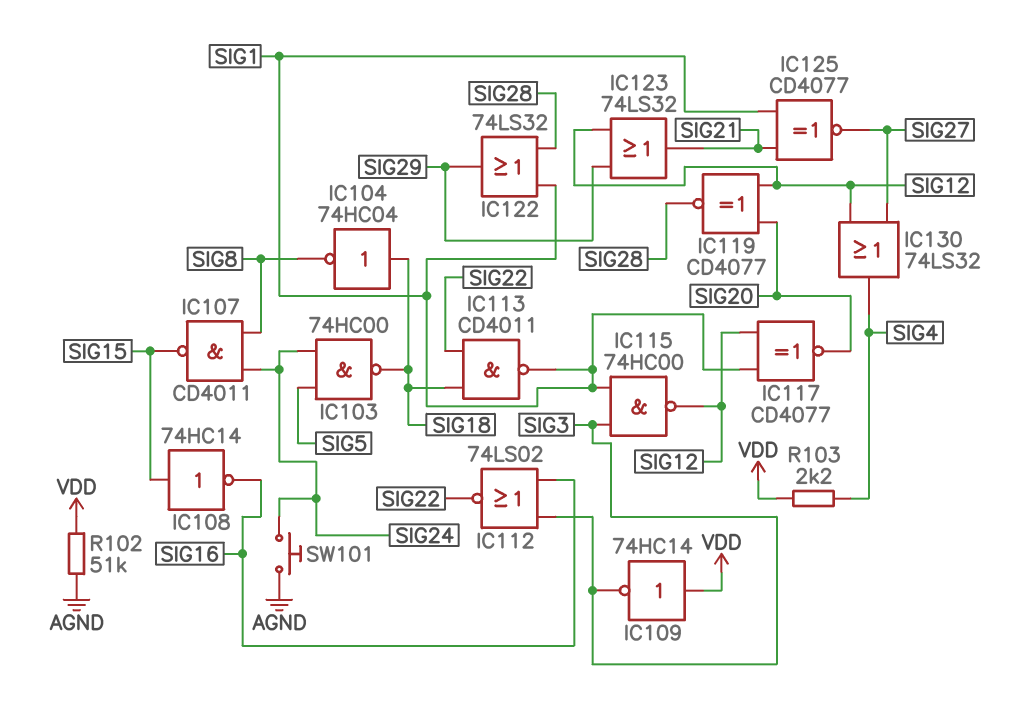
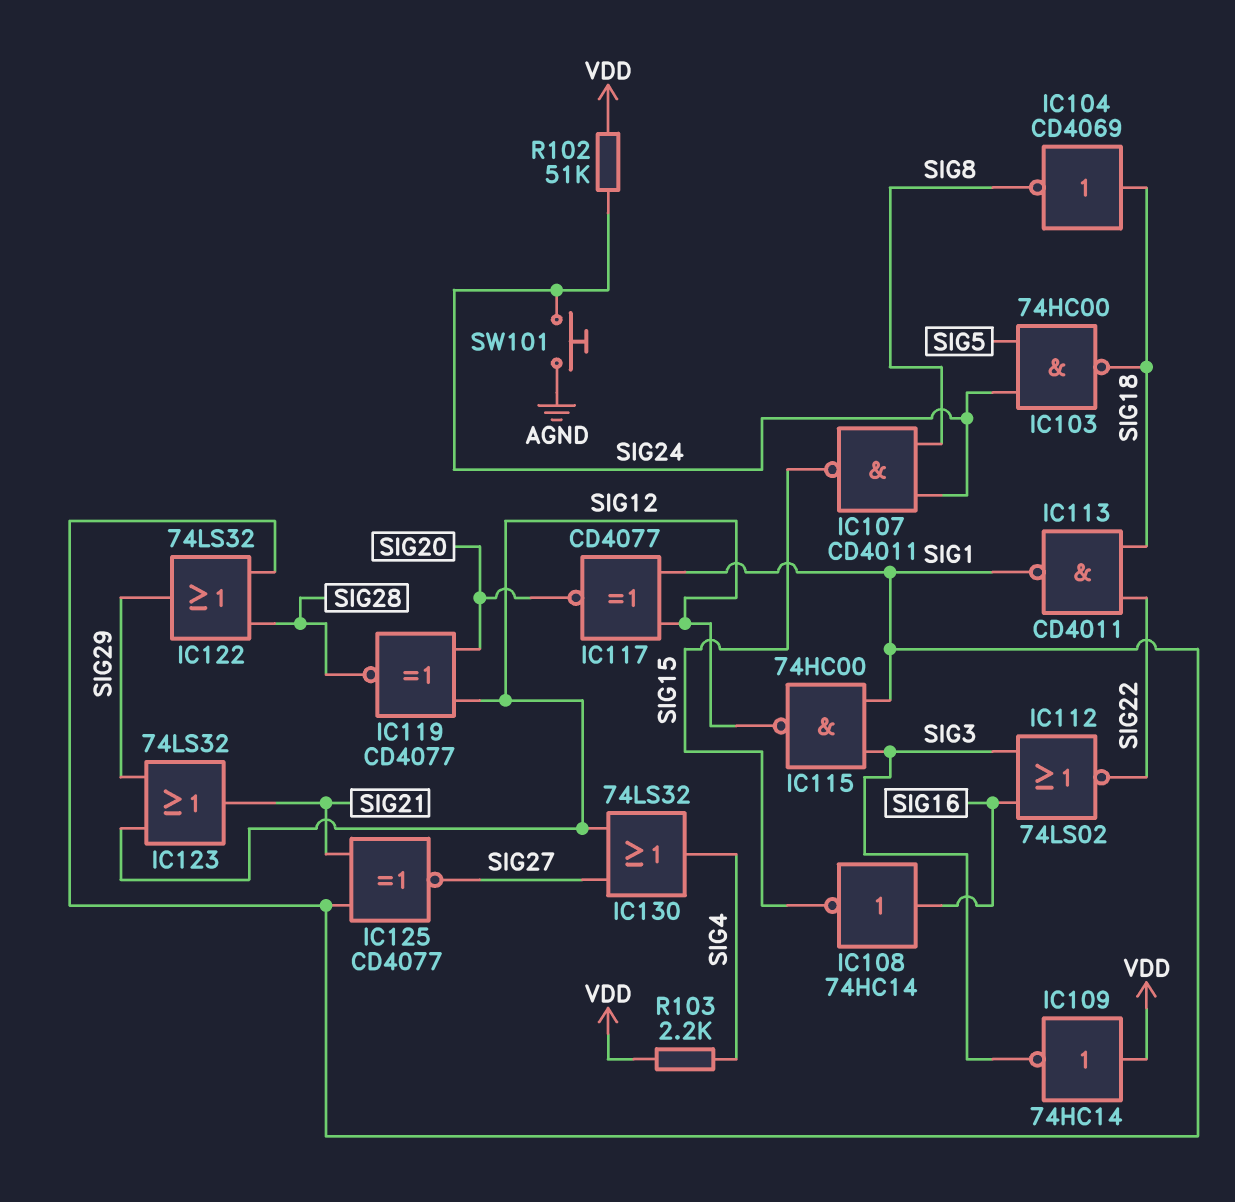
IC104: NOT 74HC04 (in SIG18, out SIG8) -> NOT CD4069 (in SIG18, out SIG8)
IC108: NOT 74HC14 (in SIG15, out SIG16) -> NOT 74HC14 (in SIG16, out SIG15)
R102: 51k (AGND, VDD) -> 51k (SIG24, VDD)

